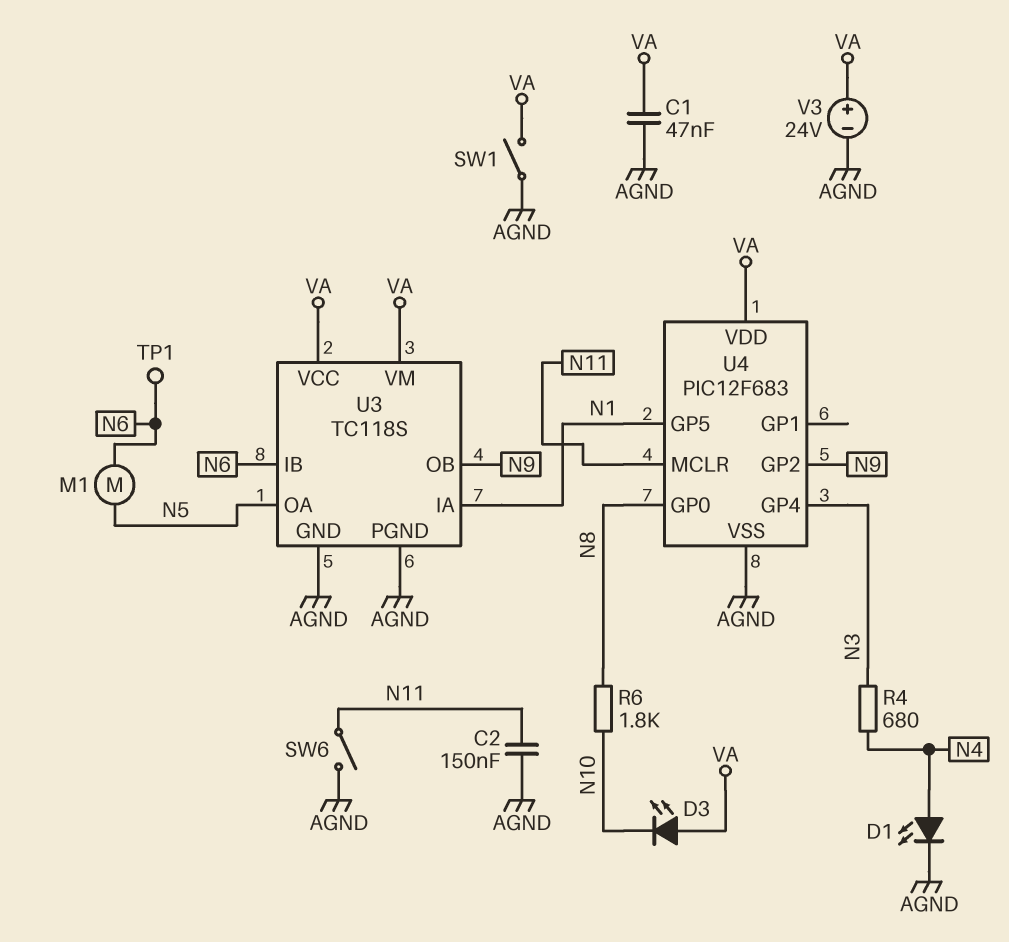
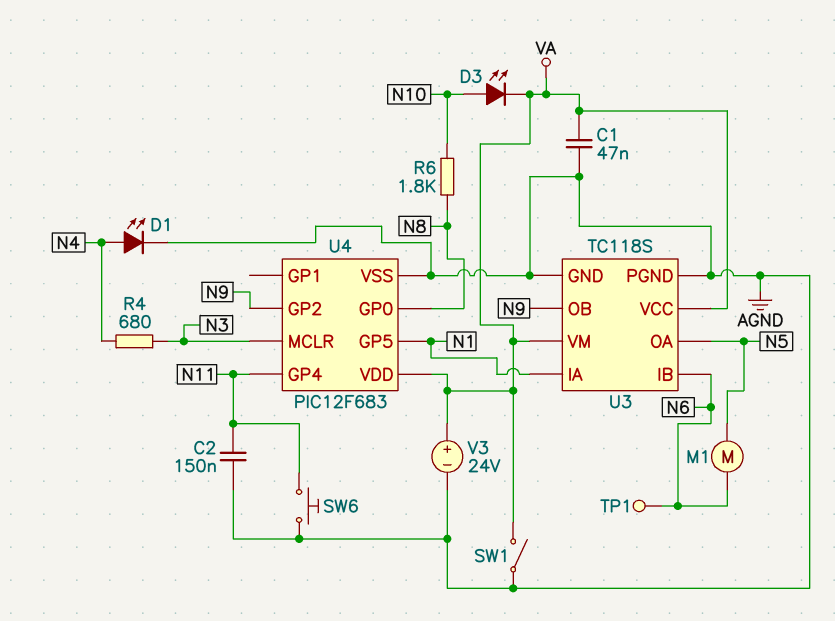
D3: LED (A VA, K N10) -> LED (A N10, K VA)
SW6: switch (AGND, N11) -> button (AGND, N11)
U4 pin GP4: N3 -> N11
U4 pin MCLR: N11 -> N3

